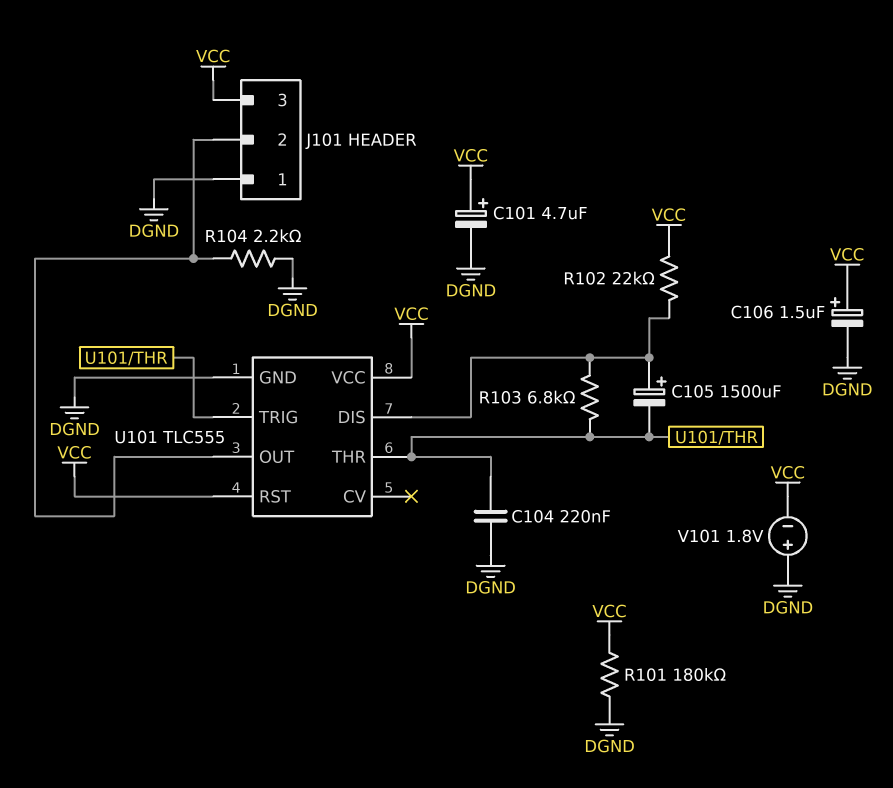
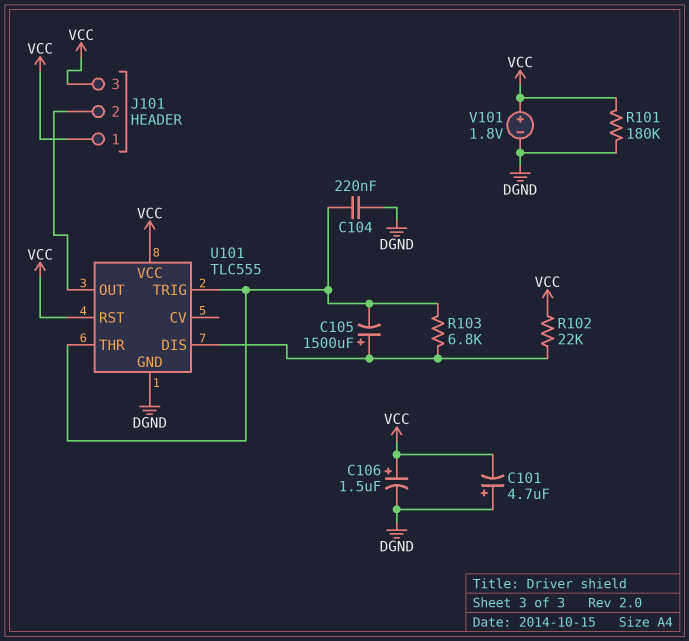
C101: 4.7uF (plus VCC, minus DGND) -> 4.7uF (plus DGND, minus VCC)
J101 pin 1: DGND -> VCC
R104: 2.2k (DGND, J101/2) -> none
V101: 1.8V (plus DGND, minus VCC) -> 1.8V (plus VCC, minus DGND)

